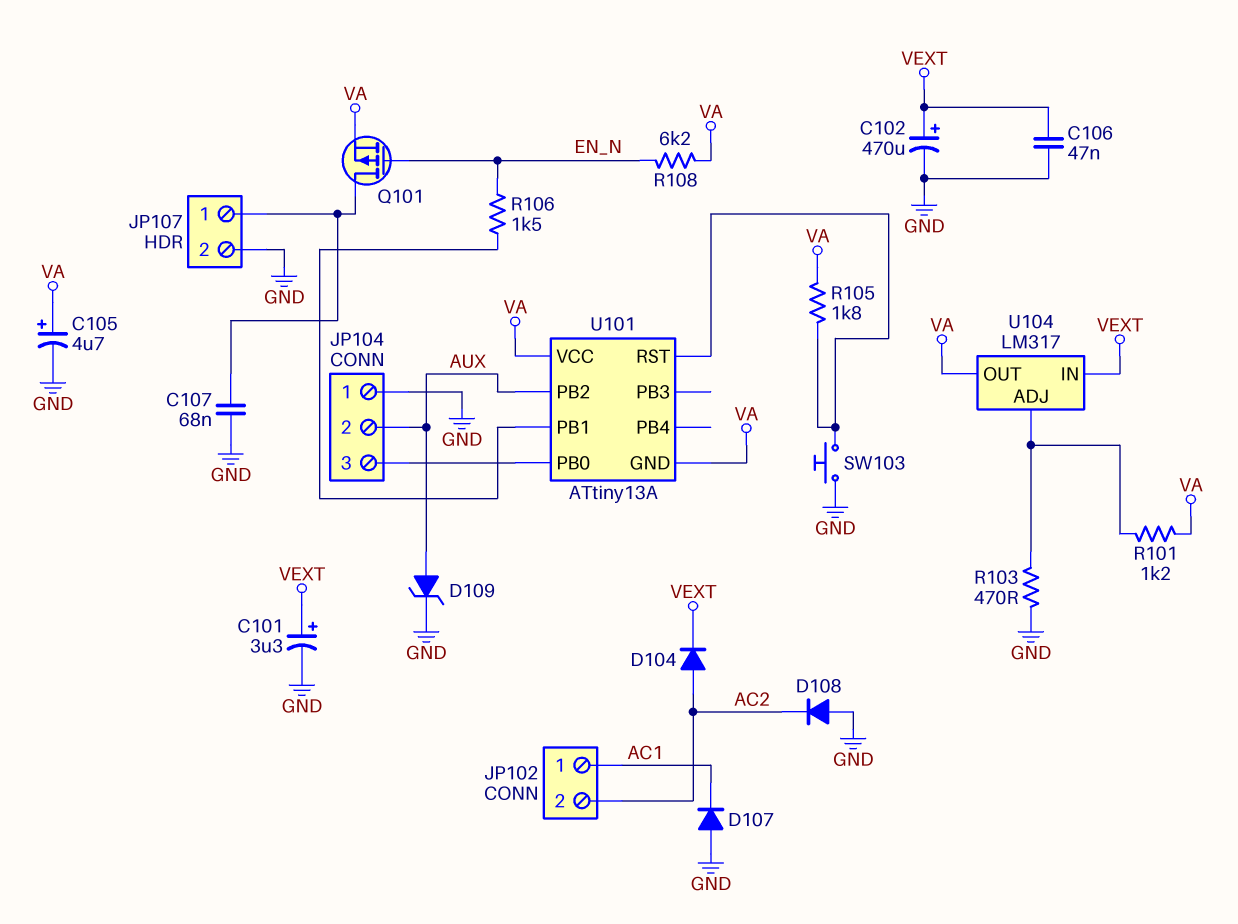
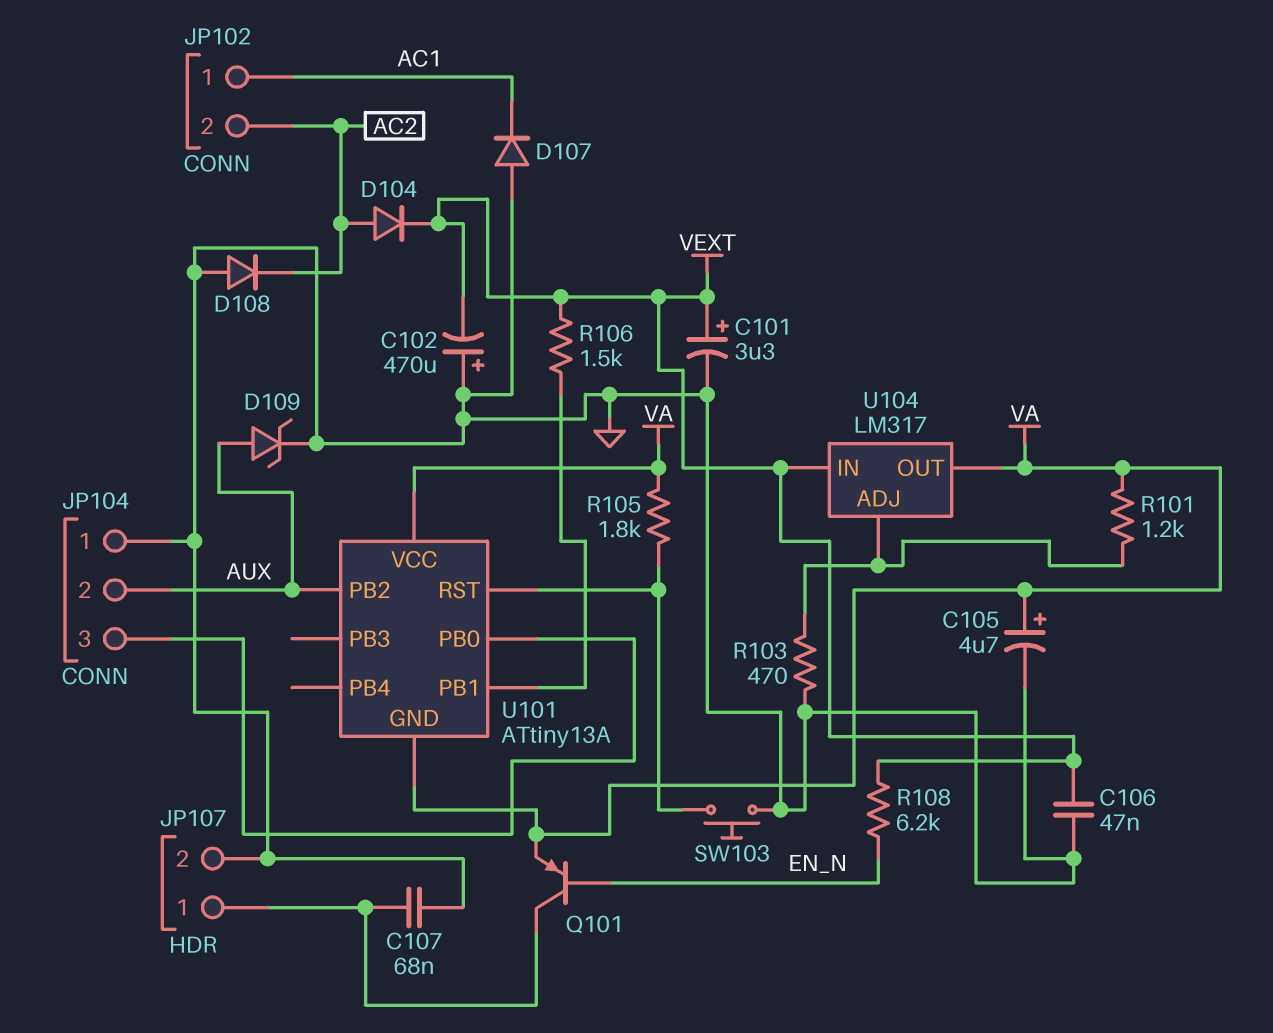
C102: 470uF (plus VEXT, minus GND) -> 470uF (plus GND, minus VEXT)
Q101: PMOS (G EN_N, D JP107/1, S VA) -> PNP (B EN_N, C JP107/1, E VA)
R106: 1.5k (EN_N, U101/PB1) -> 1.5k (U101/PB1, VEXT)
R108: 6.2k (EN_N, VA) -> 6.2k (EN_N, VEXT)

